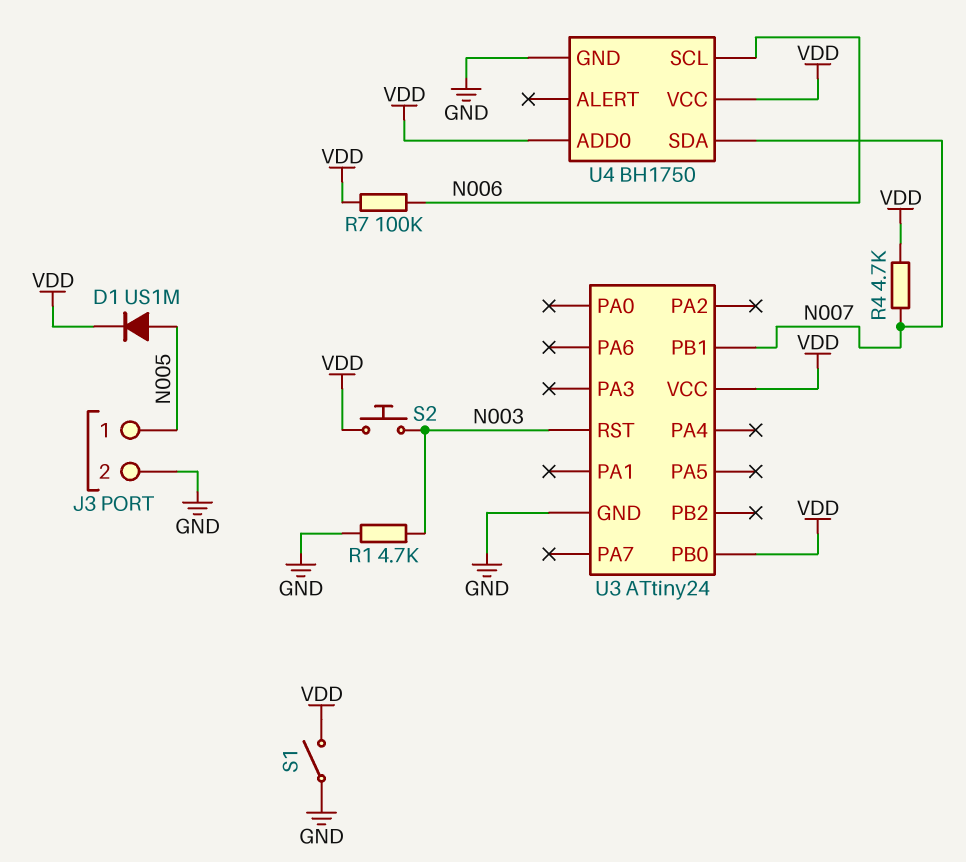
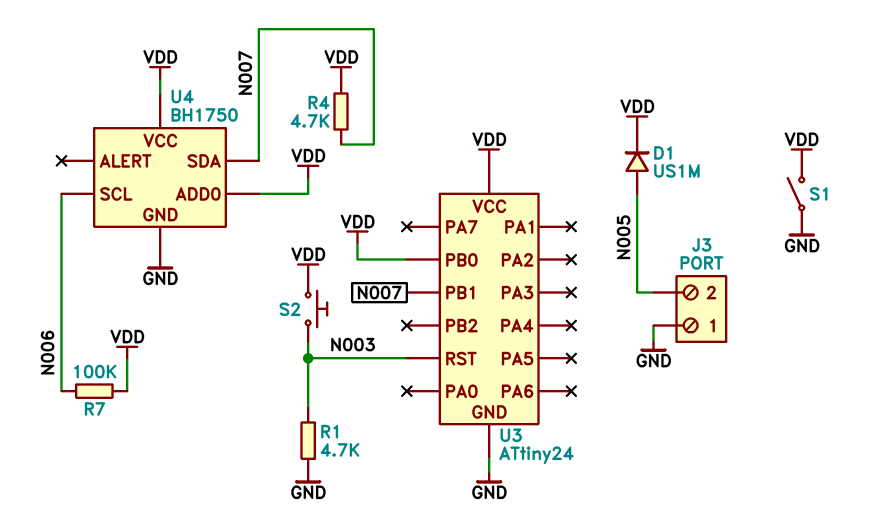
J3 pin 1: N005 -> GND
J3 pin 2: GND -> N005

